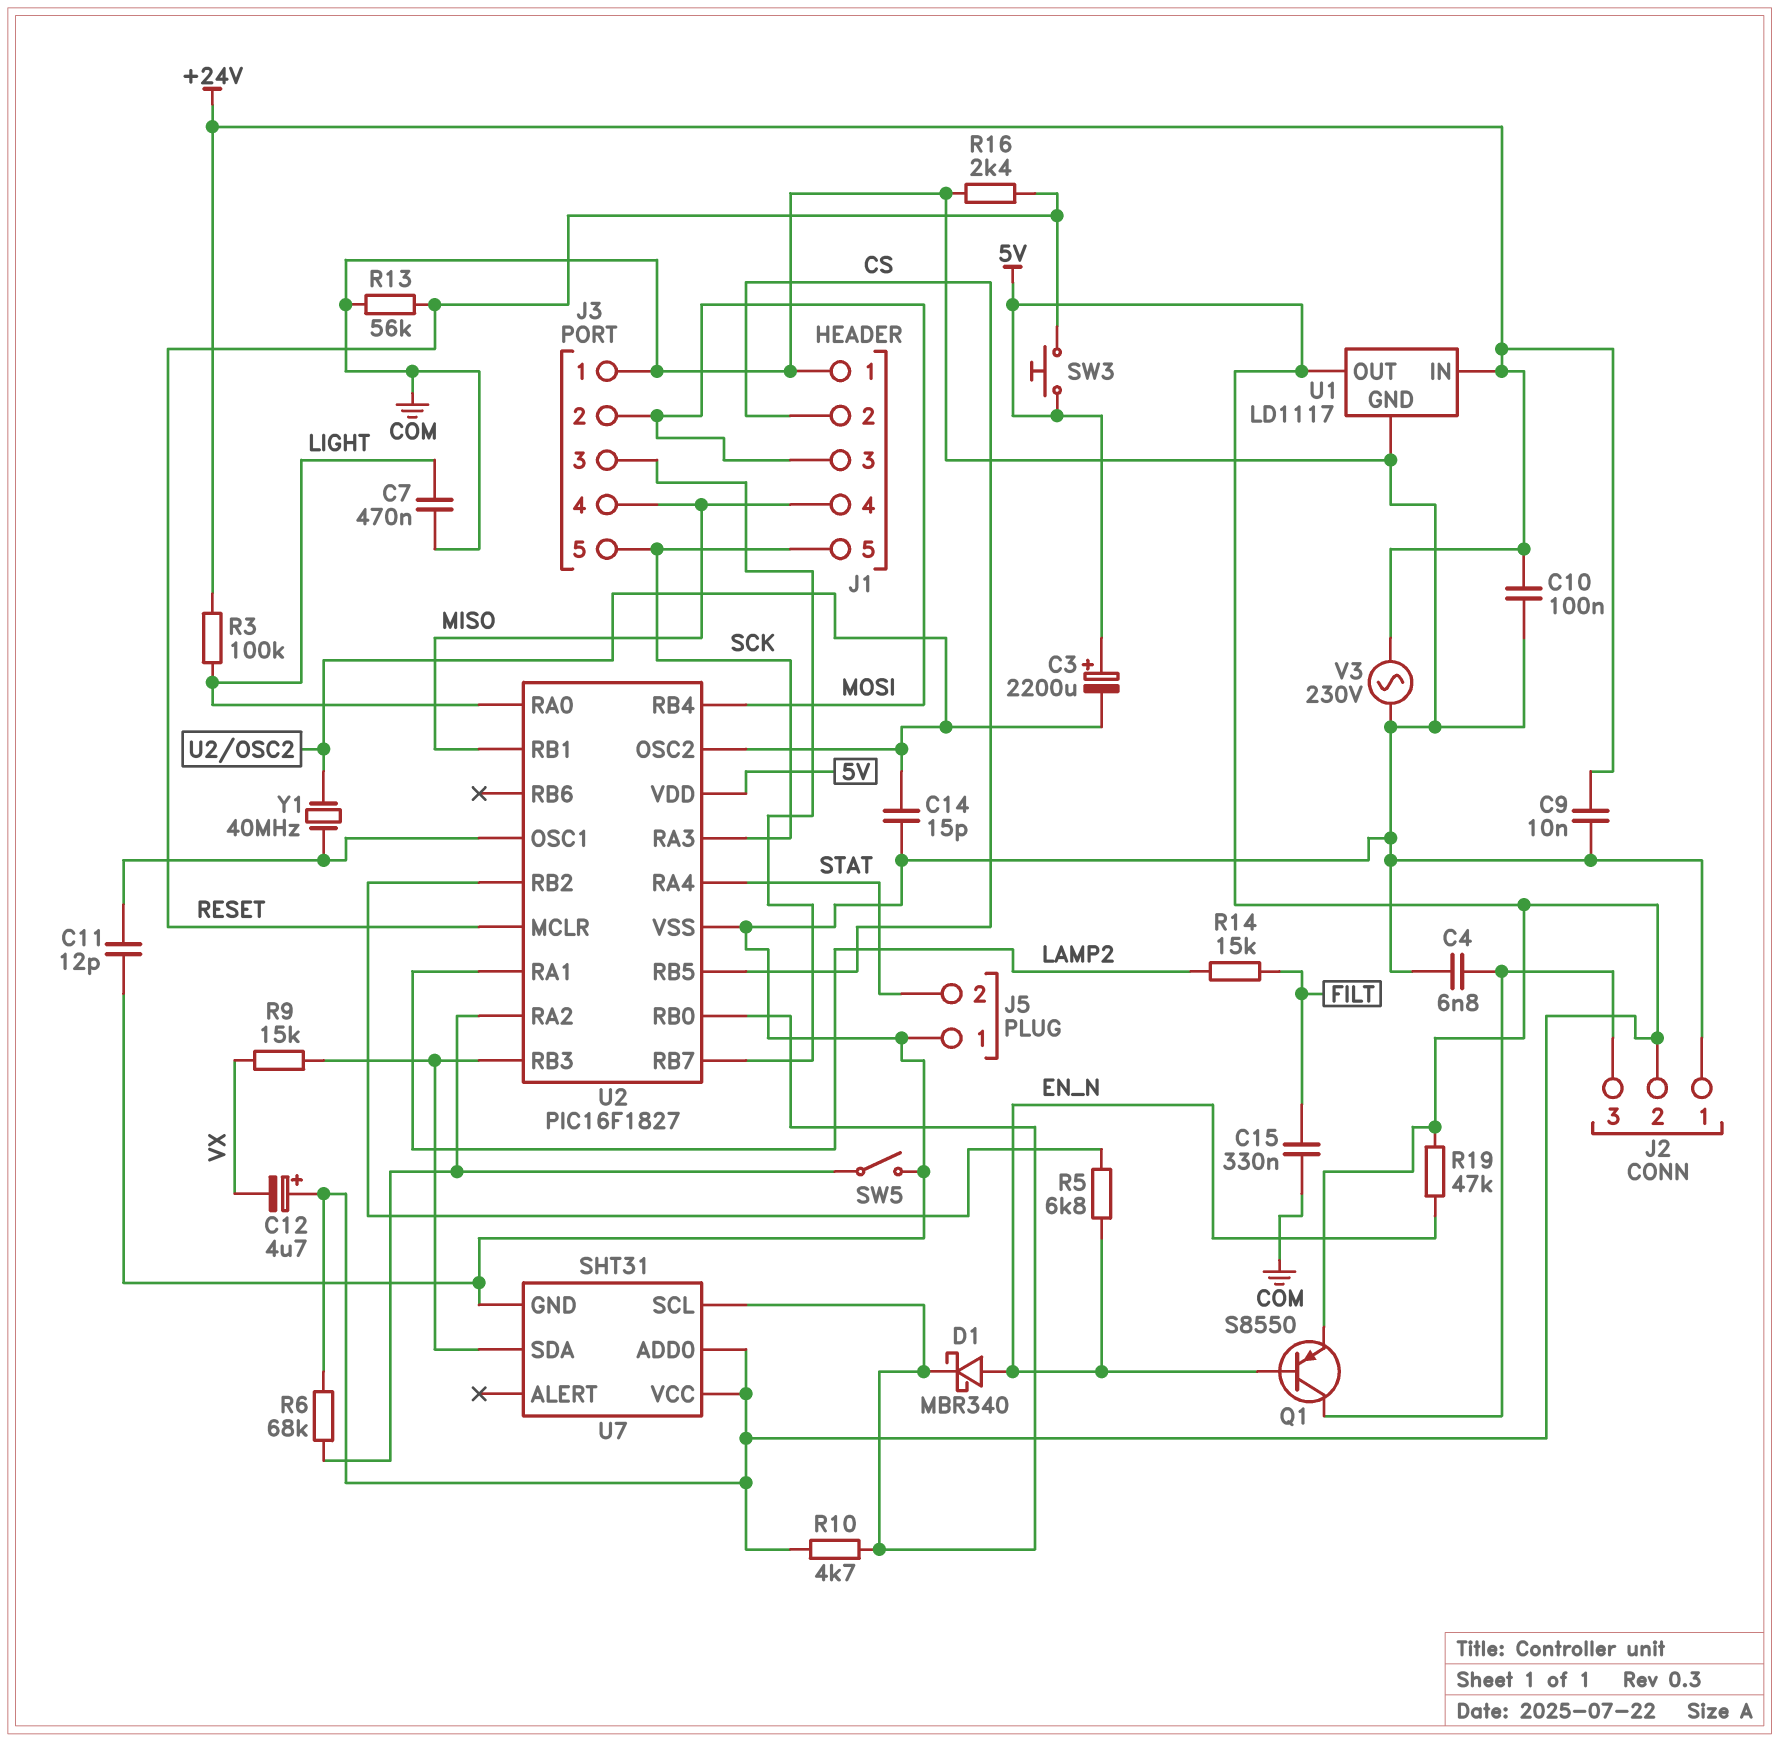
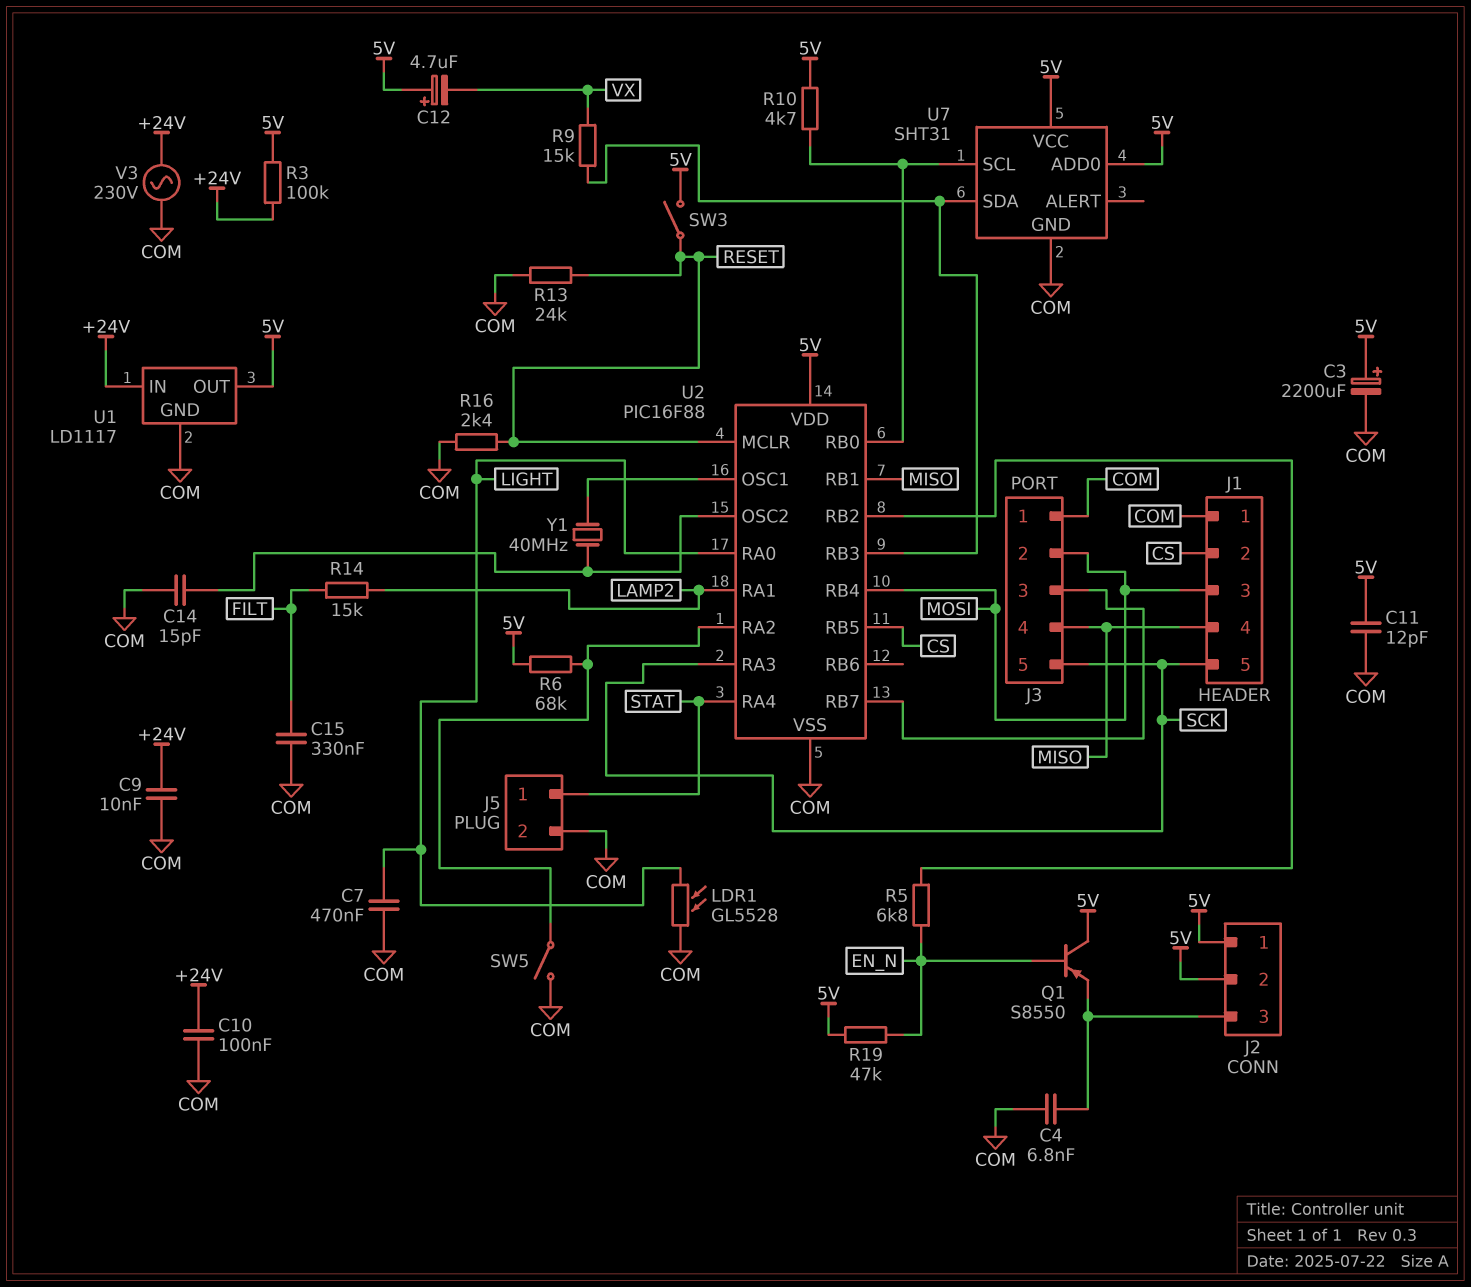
C3: 2200uF (plus 5V, minus U2/OSC2) -> 2200uF (plus 5V, minus COM)
C11: 12pF (COM, U2/OSC1) -> 12pF (5V, COM)
D1: schottky MBR340 (A EN_N, K U2/RB0) -> none
J2 pin 1: COM -> 5V
J5 pin 1: COM -> STAT
J5 pin 2: STAT -> COM
LDR1: none -> GL5528 (COM, LIGHT)
Q1: PNP S8550 (B EN_N, C J2/3, E 5V) -> PNP S8550 (B EN_N, C 5V, E J2/3)
R3: 100k (+24V, LIGHT) -> 100k (+24V, 5V)
R13: 56k (COM, RESET) -> 24k (COM, RESET)
SW3: button (5V, RESET) -> switch (5V, RESET)
U2: PIC16F1827 -> PIC16F88

